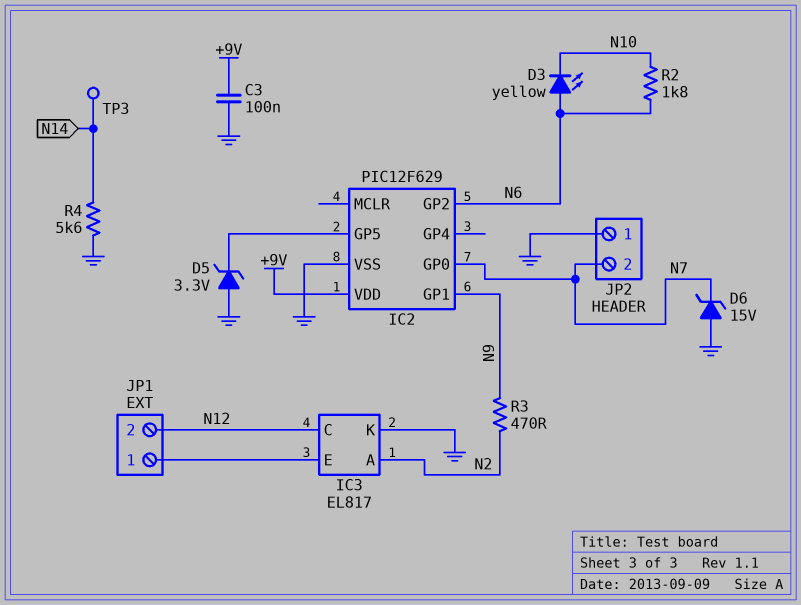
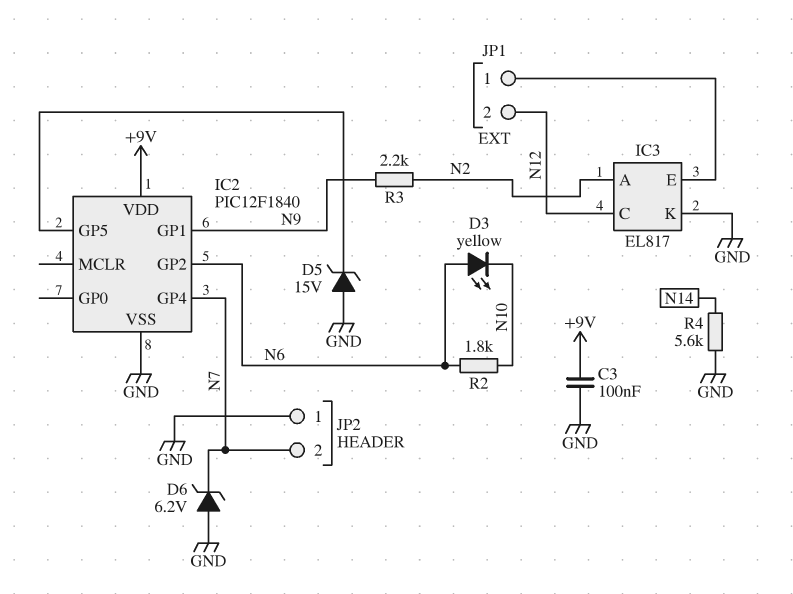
D5: zener 3.3V (A GND, K IC2/GP5) -> zener 15V (A GND, K IC2/GP5)
D6: zener 15V (A GND, K N7) -> zener 6.2V (A GND, K N7)
IC2: PIC12F629 -> PIC12F1840
IC2 pin GP0: N7 -> none
IC2 pin GP4: none -> N7
R3: 470 (N2, N9) -> 2.2k (N2, N9)
TP3: test point (N14) -> none

